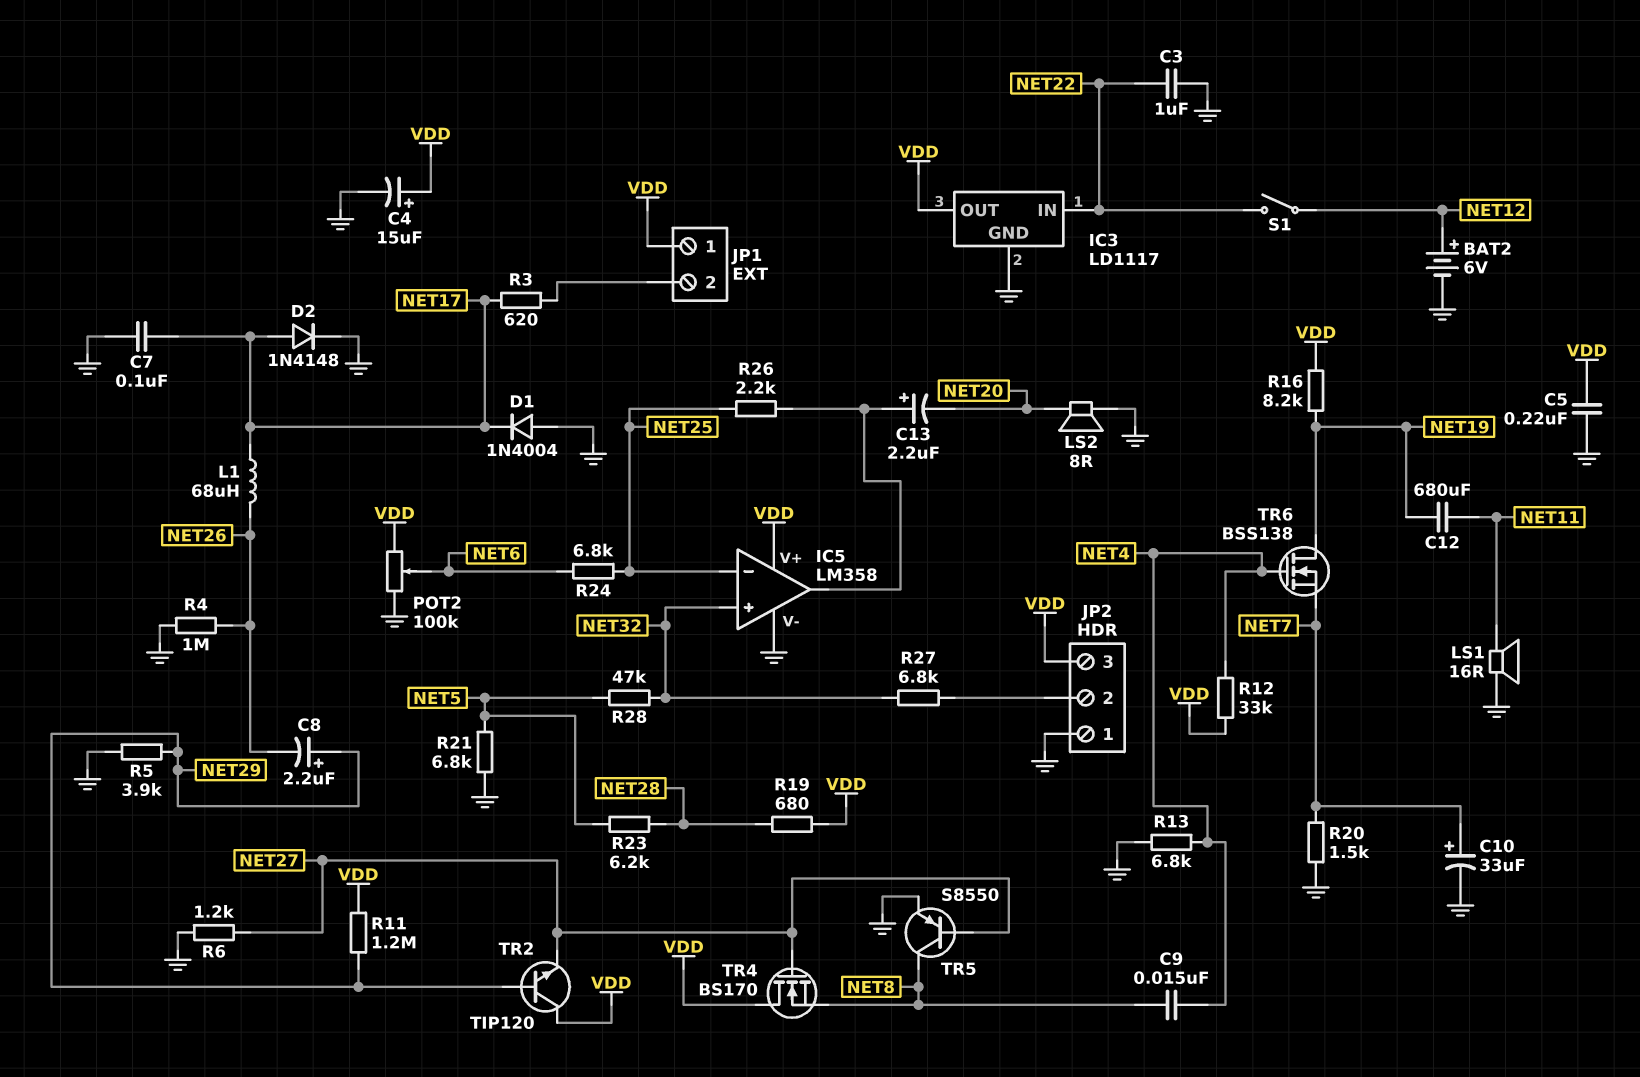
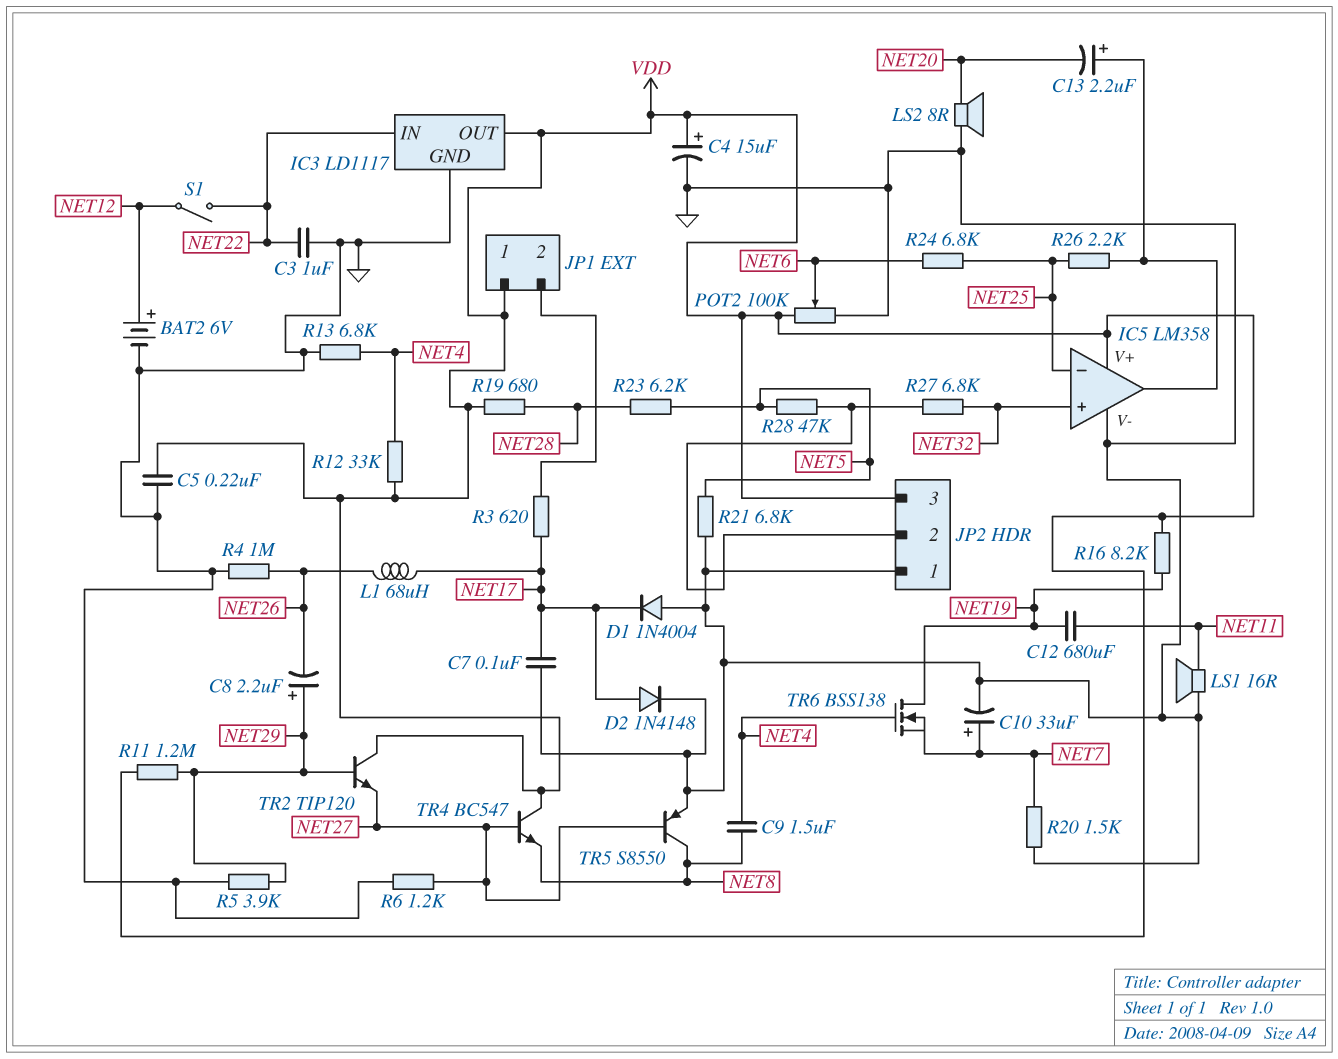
C9: 15nF (NET4, NET8) -> 1.5uF (NET4, NET8)
R28: 47k (NET5, NET32) -> 47k (JP2/2, NET5)
TR4: NMOS BS170 (G NET27, D VDD, S NET8) -> NPN BC547 (B NET27, C VDD, E NET8)

